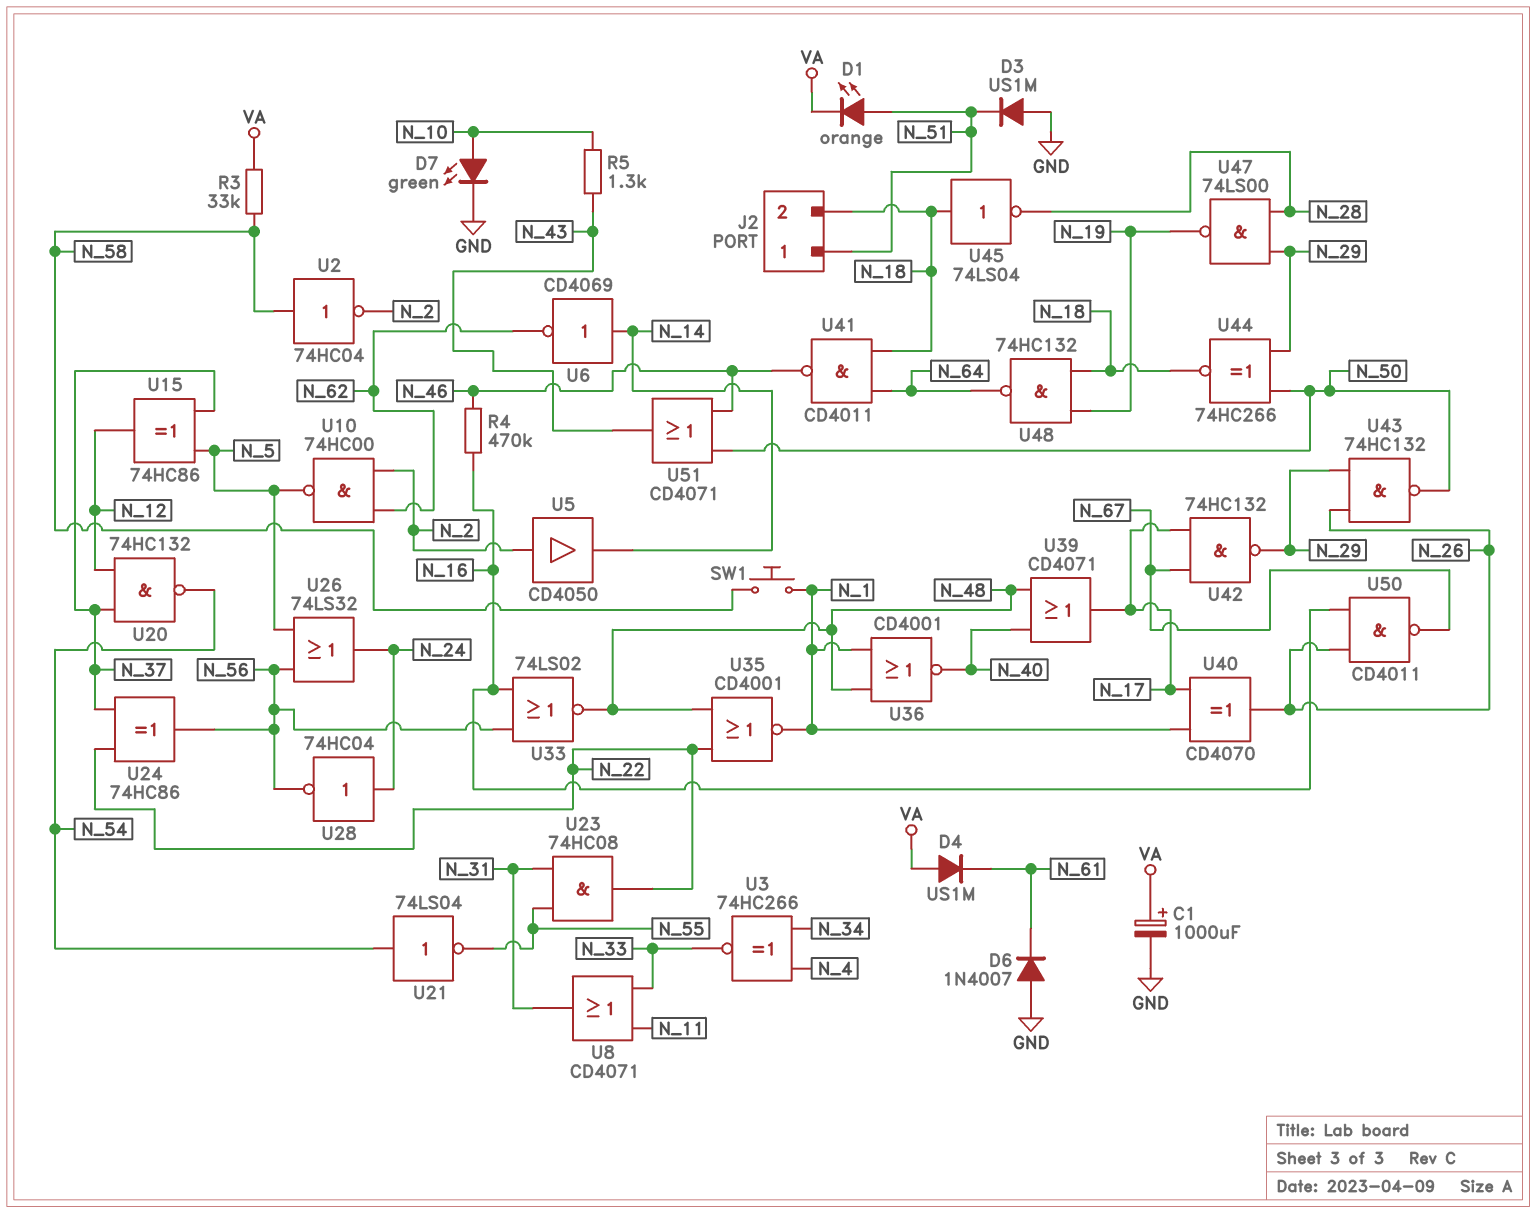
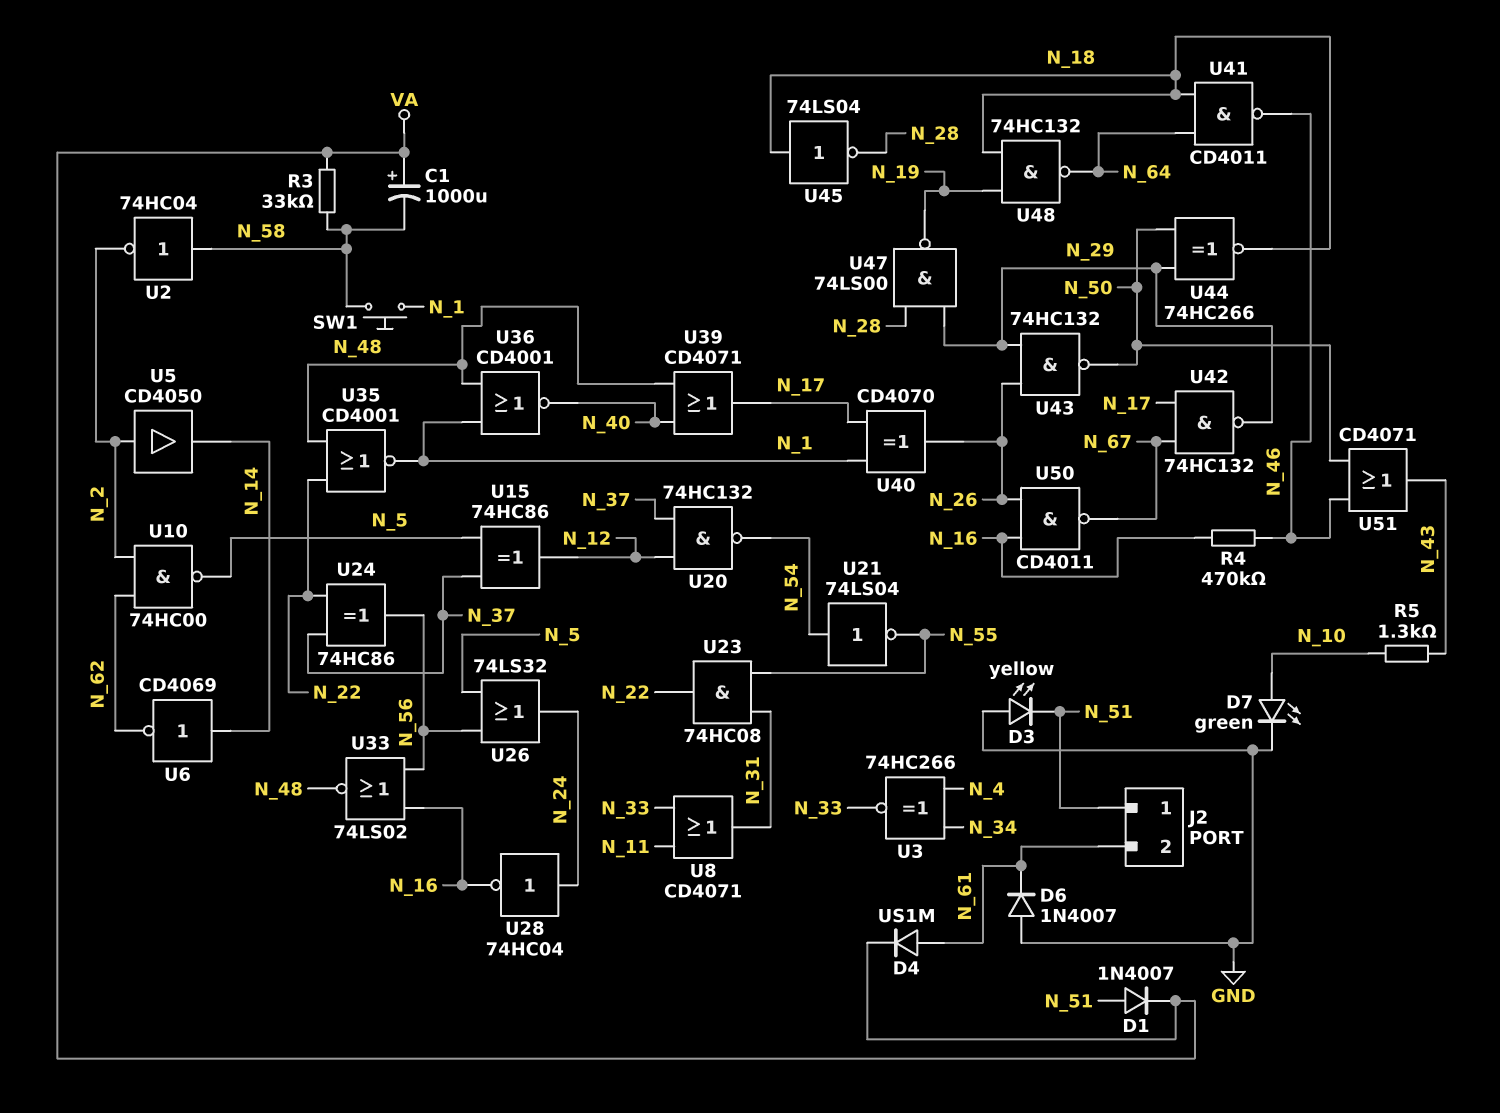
C1: 1000uF (plus VA, minus GND) -> 1000uF (plus VA, minus N_58)
D1: LED orange (A N_51, K VA) -> diode 1N4007 (A N_51, K VA)
D3: diode US1M (A GND, K N_51) -> LED yellow (A GND, K N_51)
D4: diode US1M (A VA, K N_61) -> diode US1M (A N_61, K VA)
J2 pin 2: N_18 -> N_61
U28: NOT 74HC04 (in N_24, out N_56) -> NOT 74HC04 (in N_24, out N_16)

